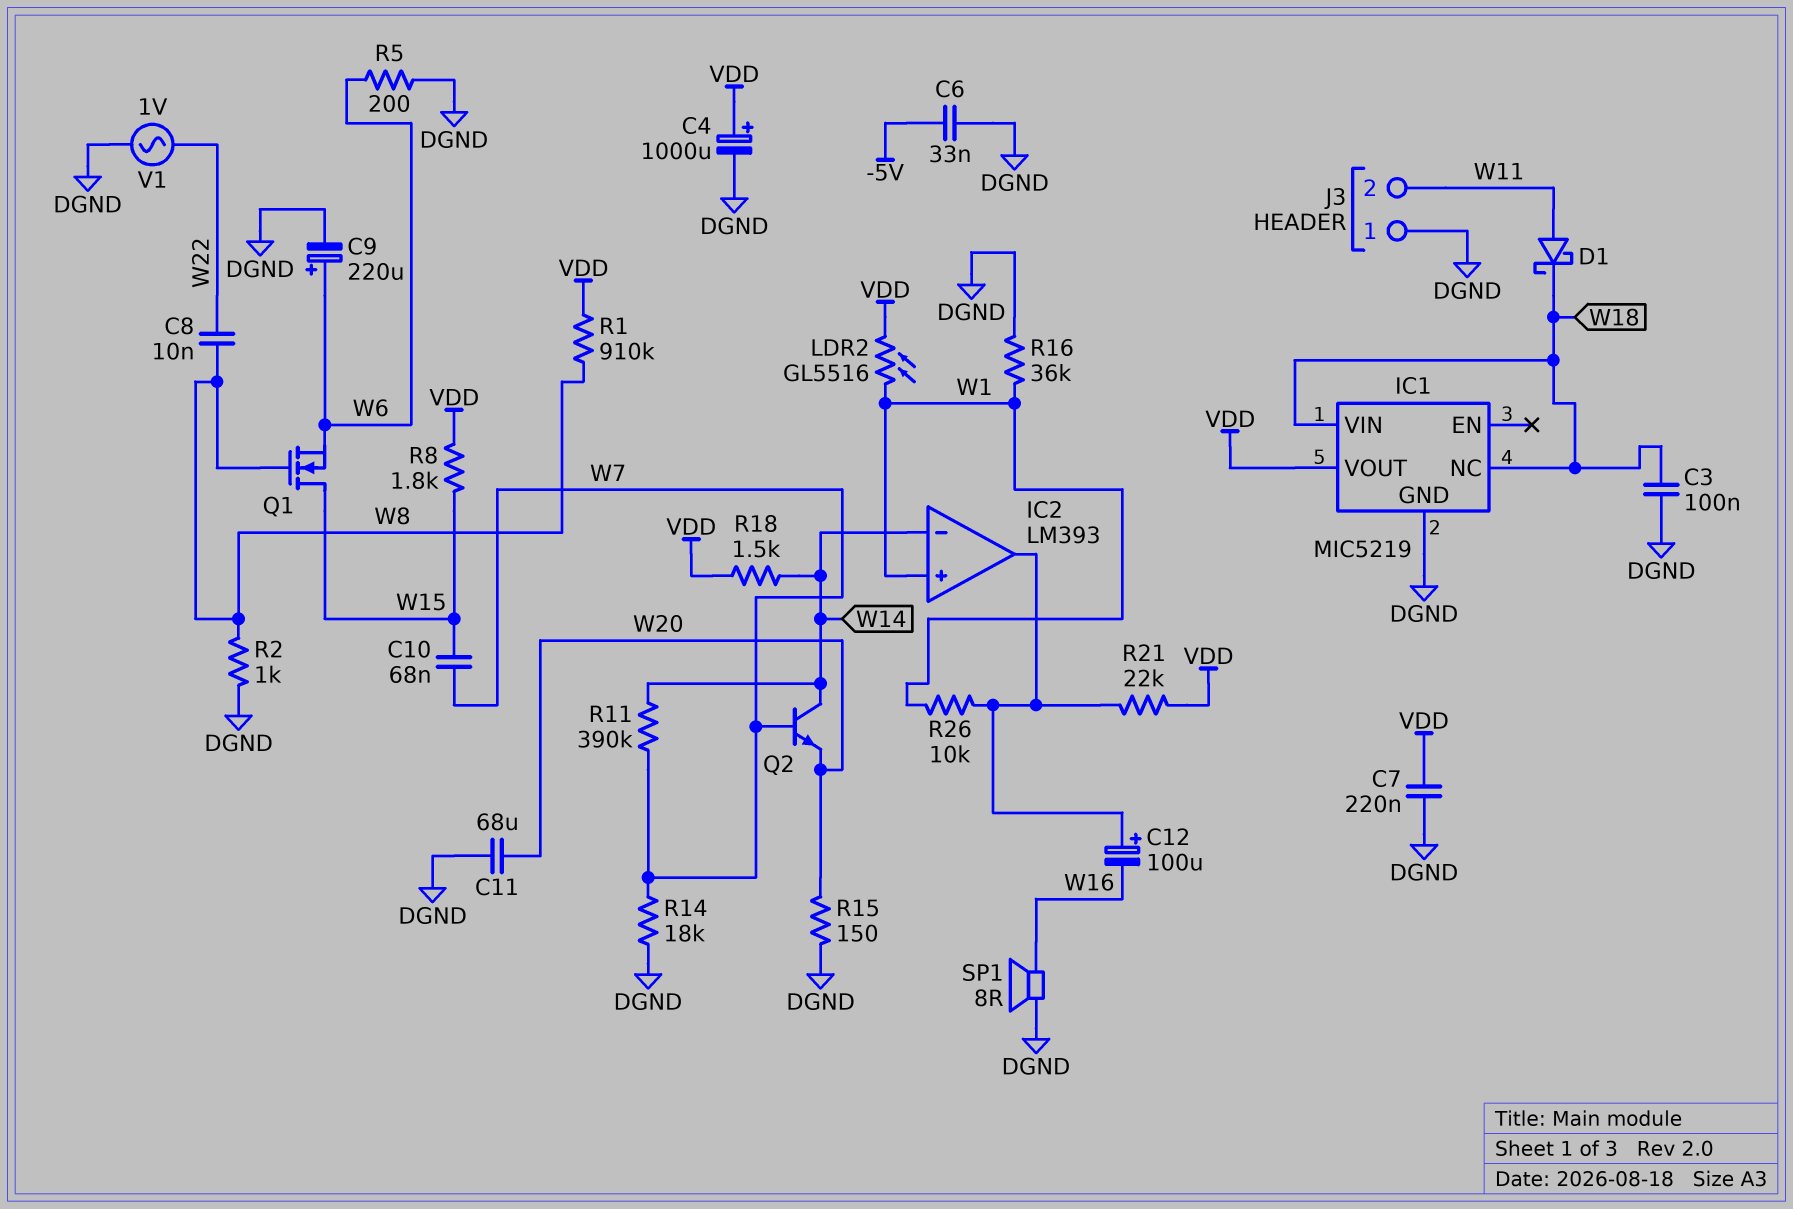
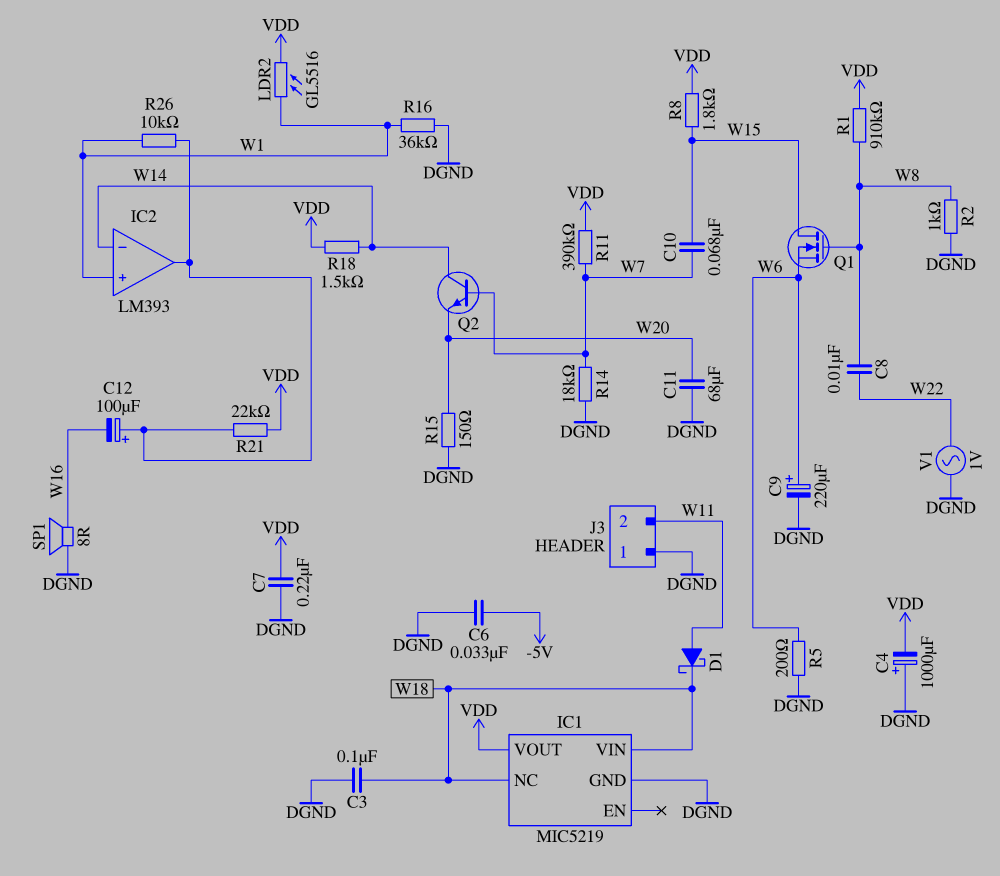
C4: 1000uF (plus VDD, minus DGND) -> 1000uF (plus DGND, minus VDD)
R11: 390k (W7, W14) -> 390k (VDD, W7)

